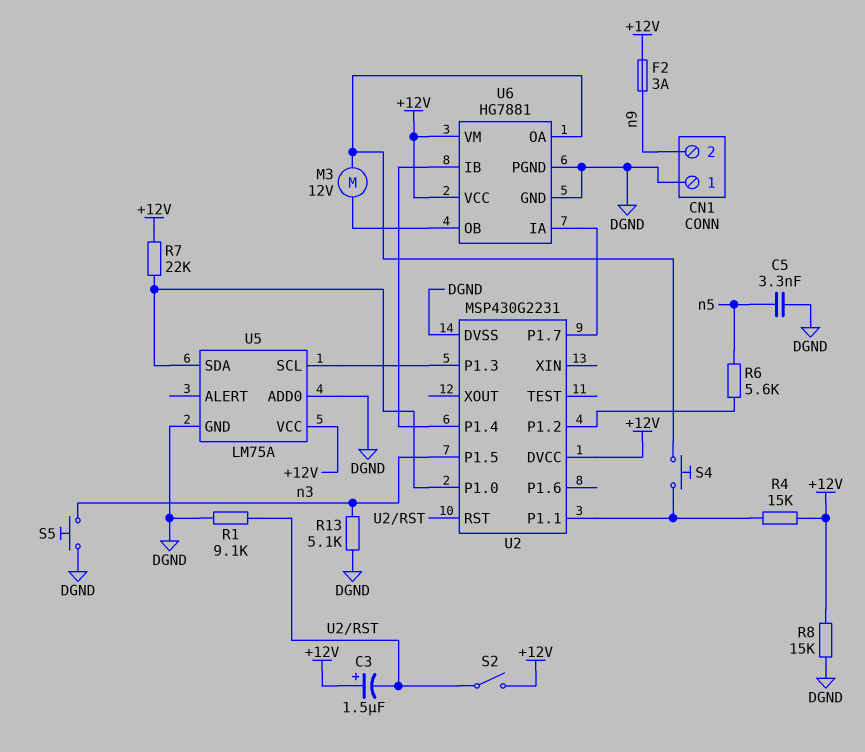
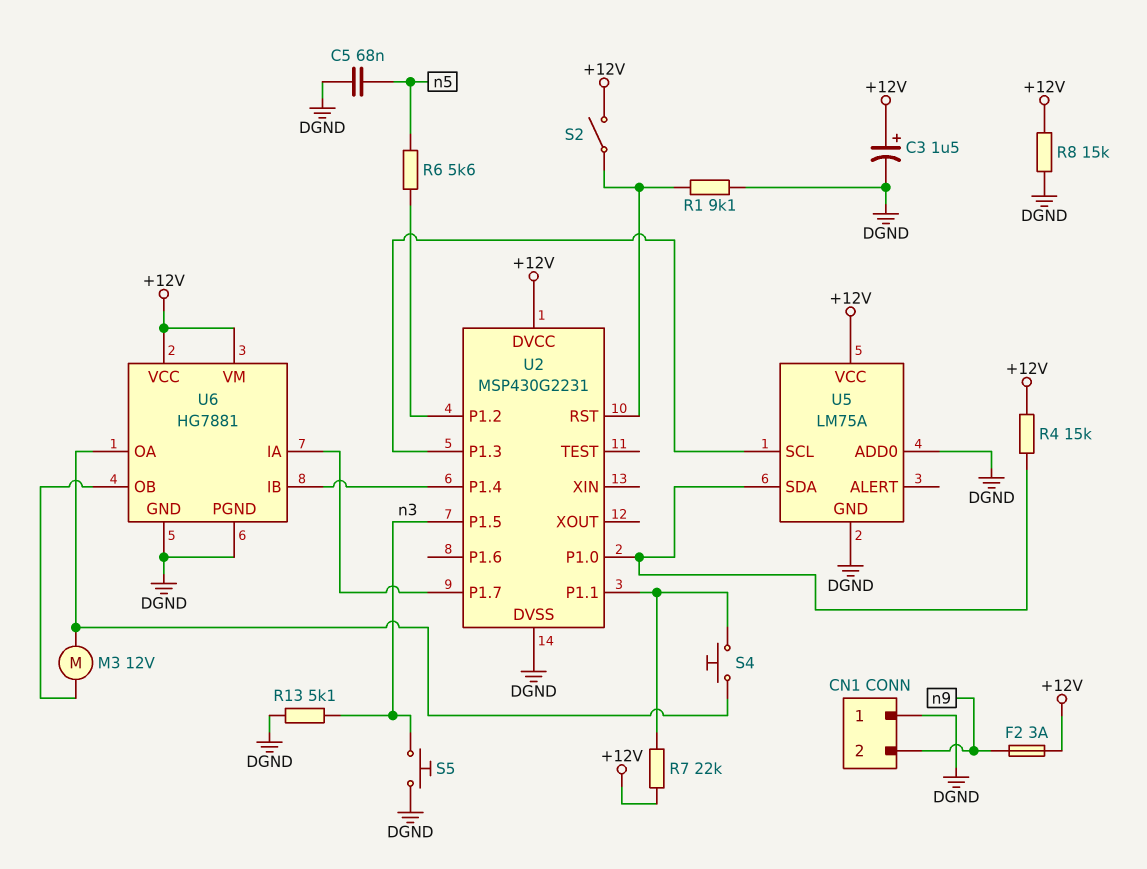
C3: 1.5uF (plus +12V, minus U2/RST) -> 1.5uF (plus +12V, minus DGND)
C5: 3.3nF (DGND, n5) -> 68nF (DGND, n5)
R4: 15k (+12V, U2/P1.1) -> 15k (+12V, U2/P1.0)
R7: 22k (+12V, U2/P1.0) -> 22k (+12V, U2/P1.1)

